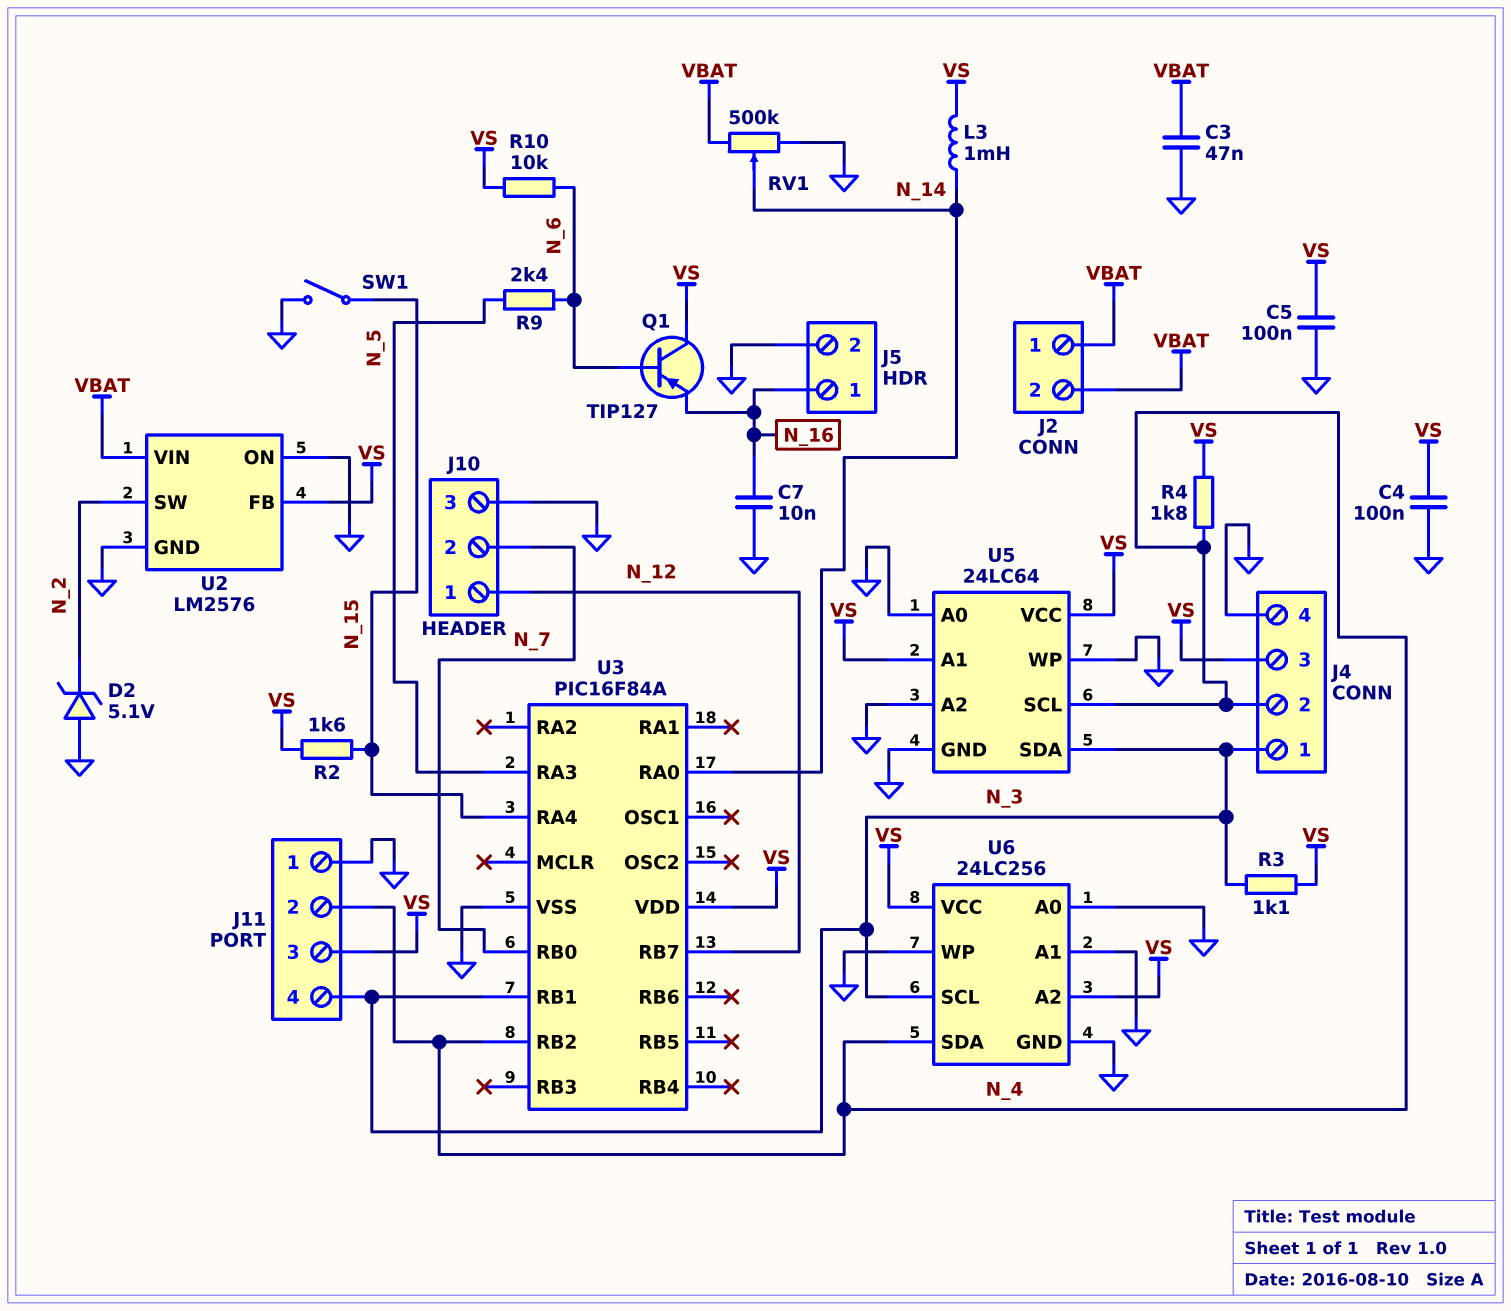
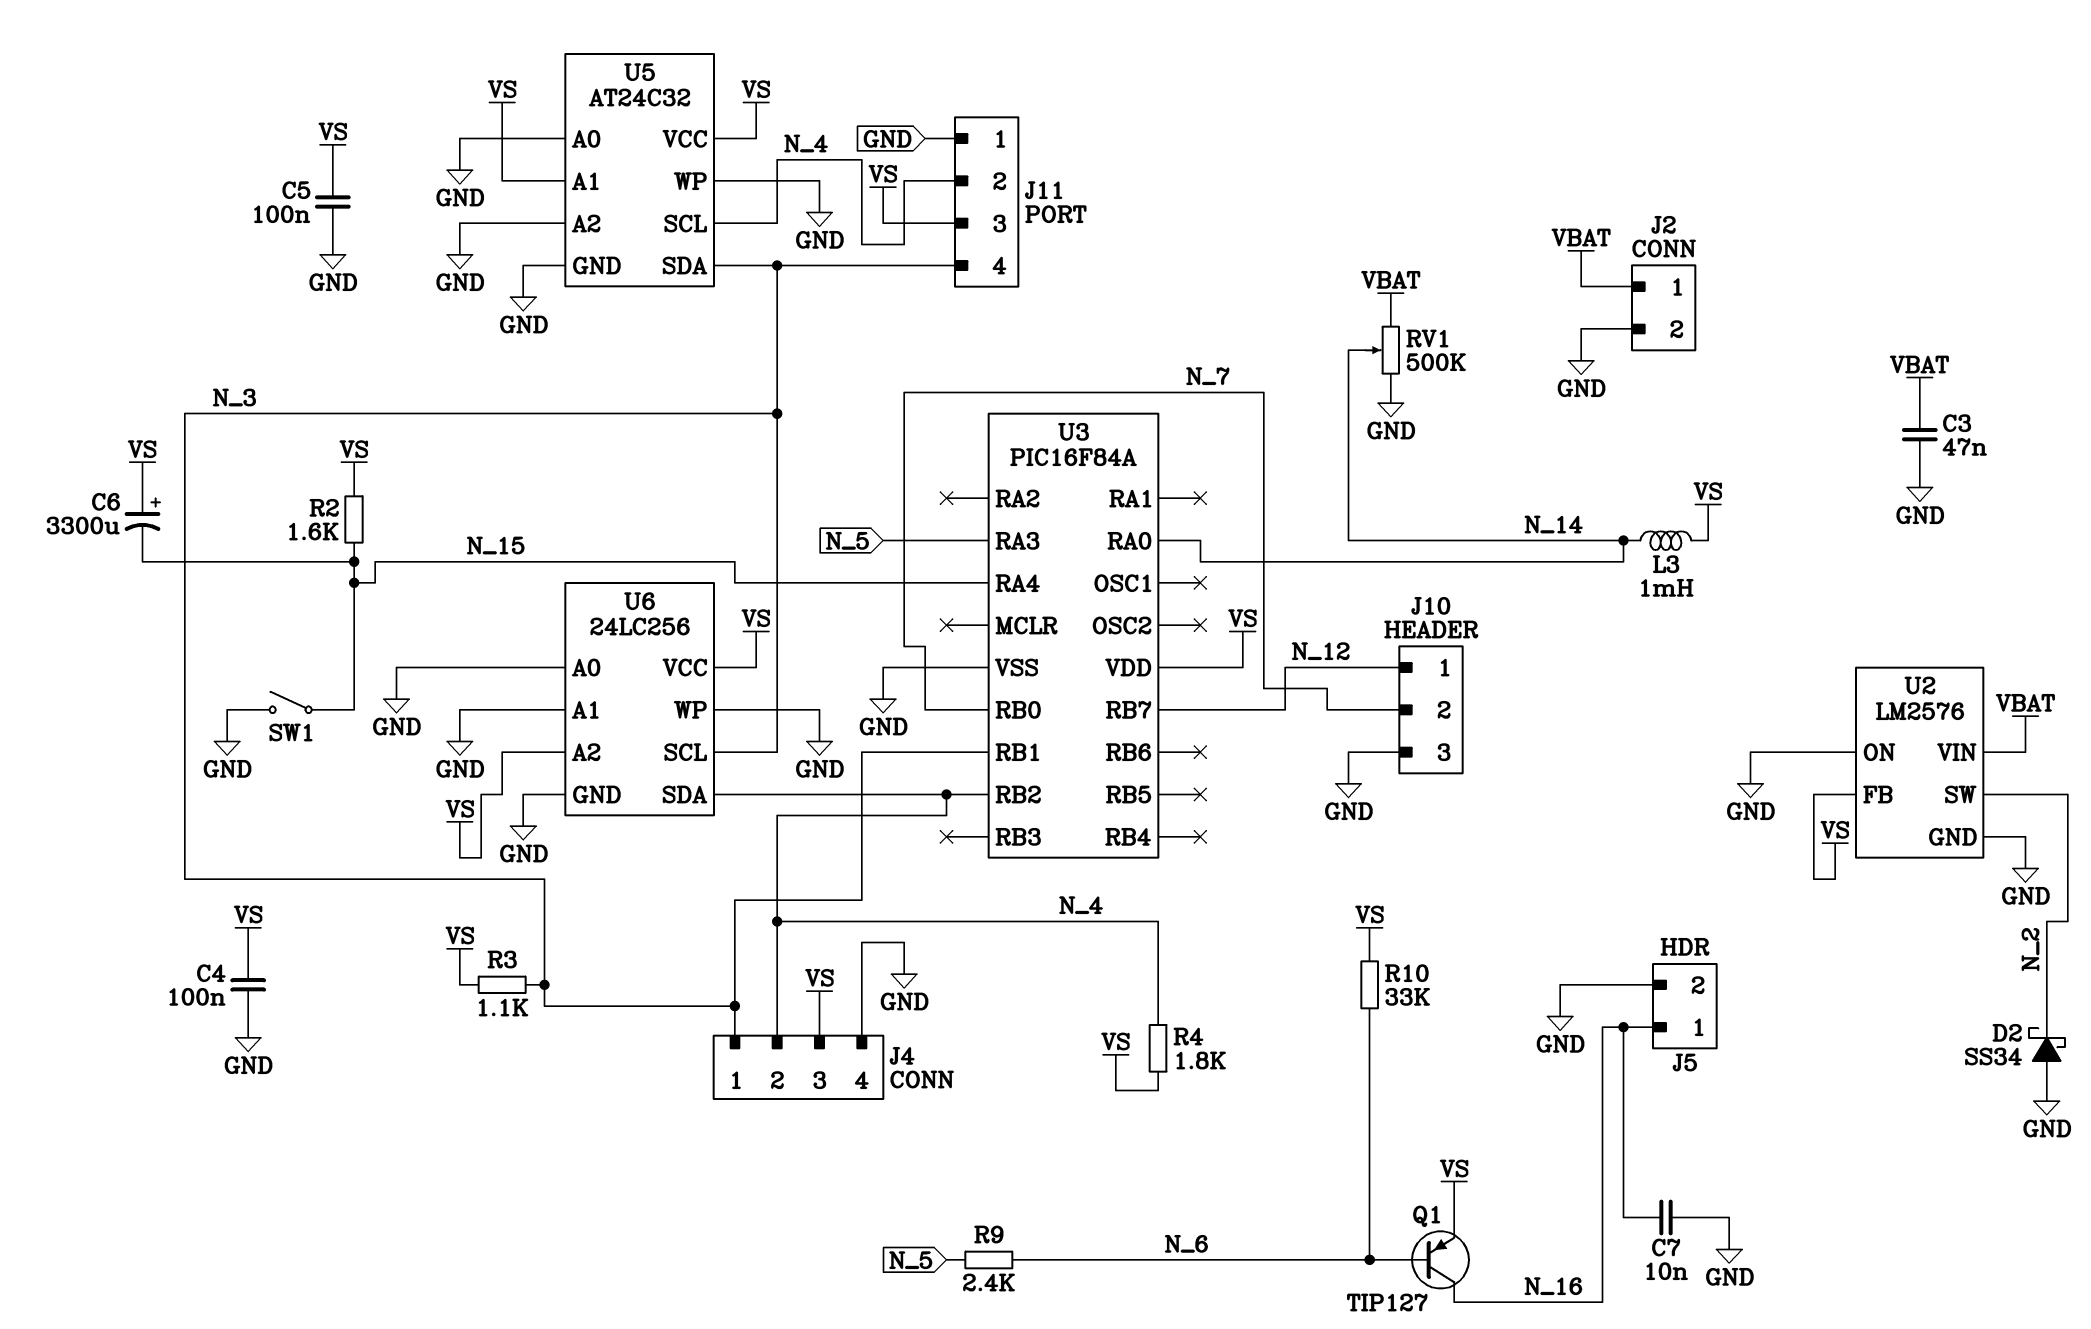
C6: none -> 3300uF (plus VS, minus N_15)
D2: zener 5.1V (A GND, K N_2) -> schottky SS34 (A GND, K N_2)
J2 pin 2: VBAT -> GND
Q1: PNP TIP127 (B N_6, C VS, E N_16) -> PNP TIP127 (B N_6, C N_16, E VS)
R10: 10k (N_6, VS) -> 33k (N_6, VS)
U5: 24LC64 -> AT24C32

